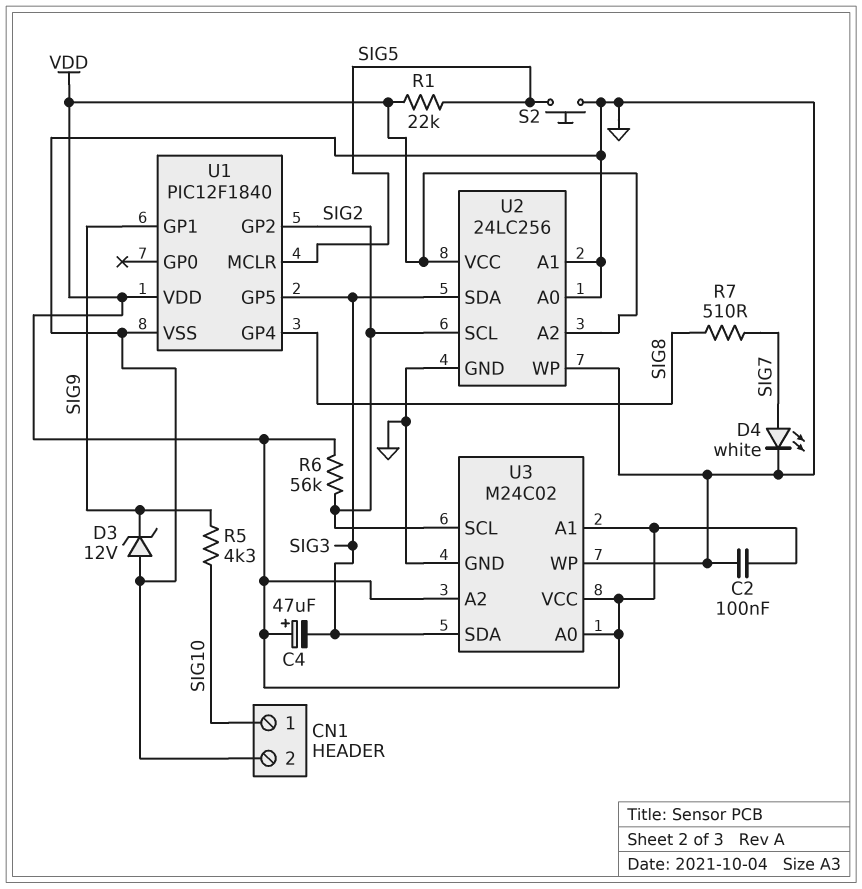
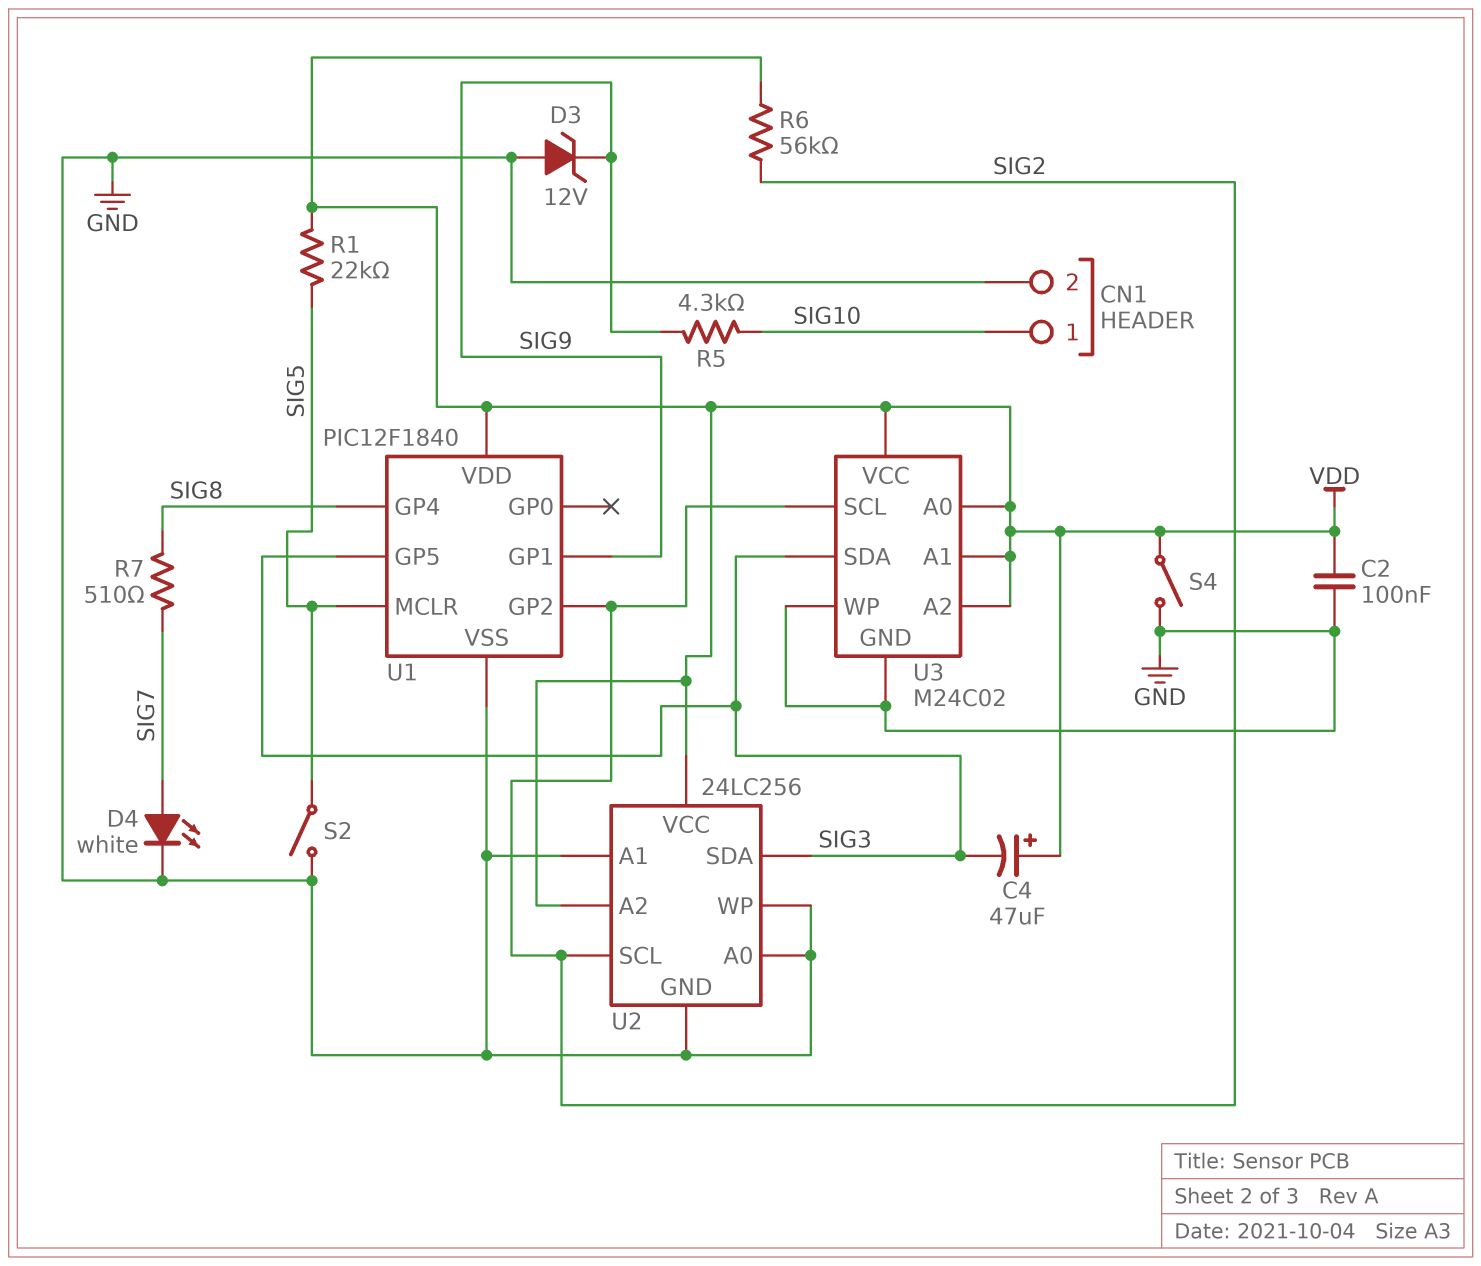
S2: button (GND, SIG5) -> switch (GND, SIG5)
S4: none -> switch (GND, VDD)

